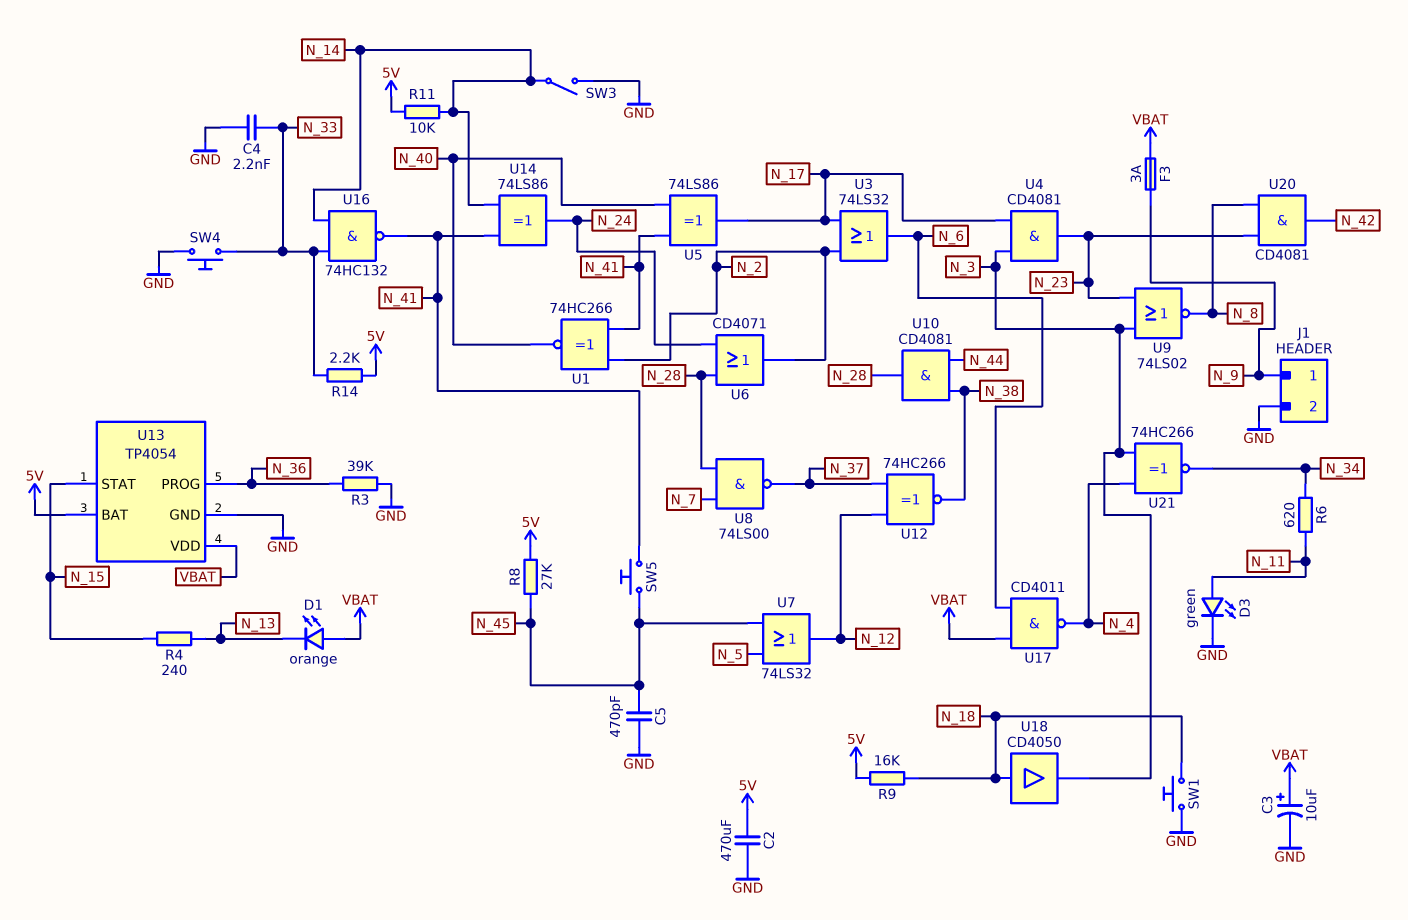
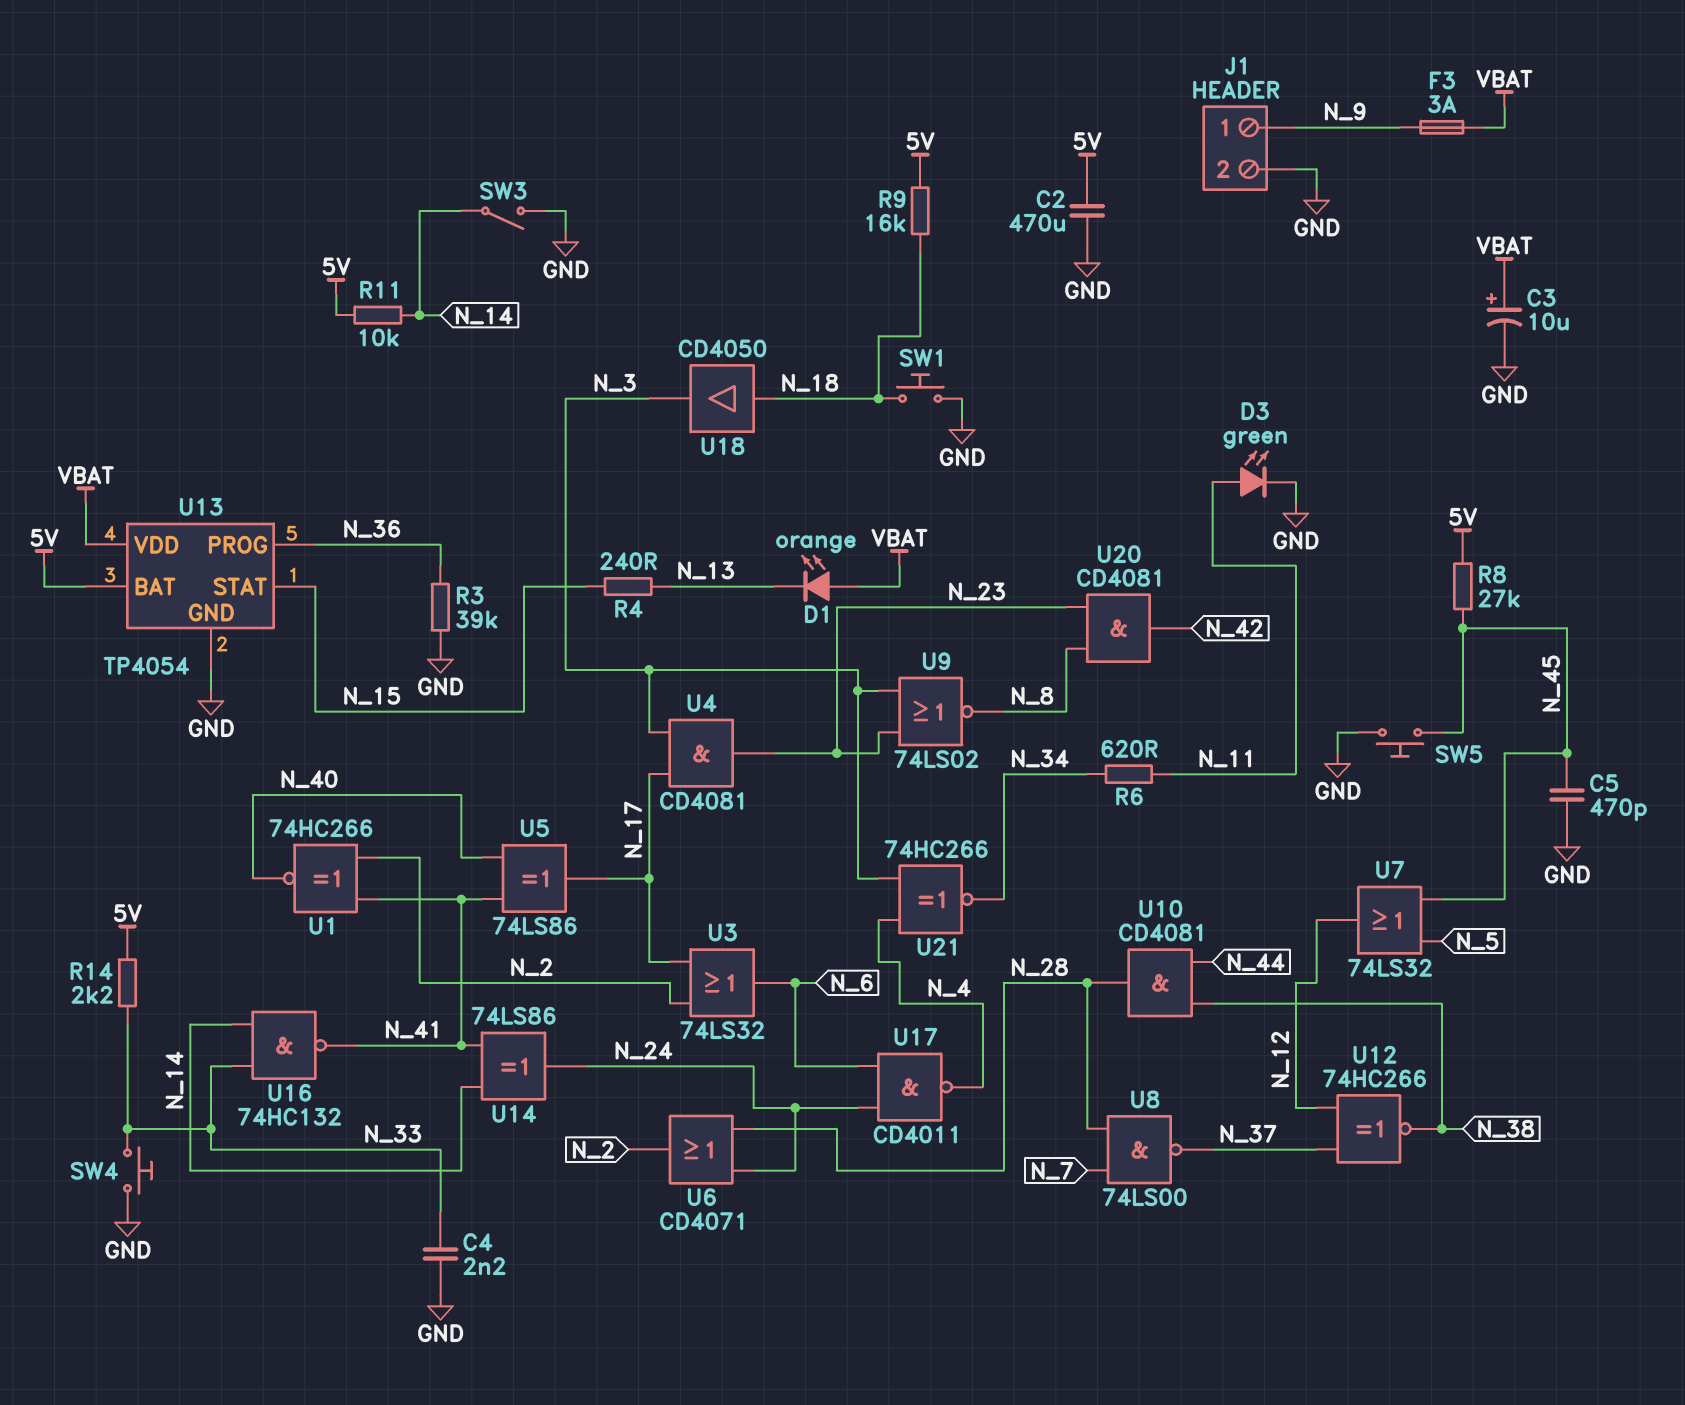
SW5: button (N_41, N_45) -> button (GND, N_45)
U17: NAND CD4011 (in N_6, in VBAT, out N_4) -> NAND CD4011 (in N_6, in N_24, out N_4)

